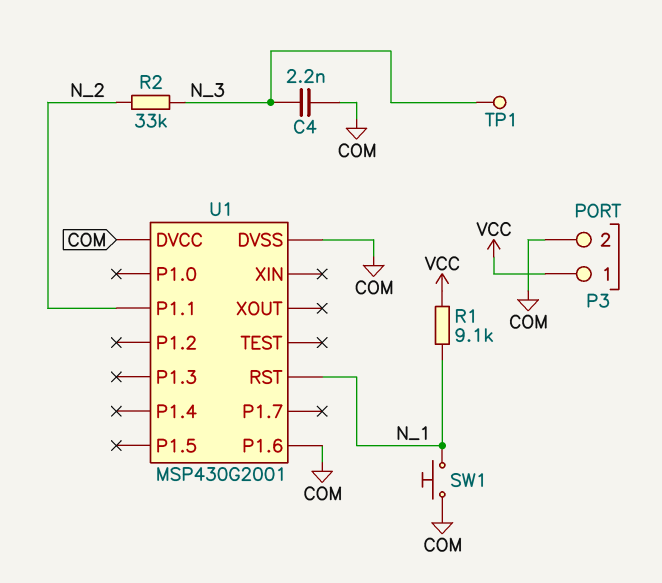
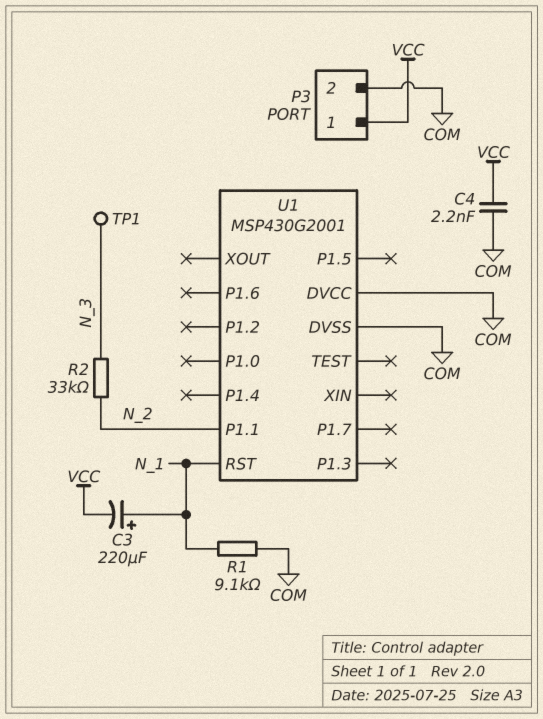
C3: none -> 220uF (plus N_1, minus VCC)
C4: 2.2nF (COM, N_3) -> 2.2nF (COM, VCC)
R1: 9.1k (N_1, VCC) -> 9.1k (COM, N_1)
SW1: button (COM, N_1) -> none
U1 pin P1.6: COM -> none

